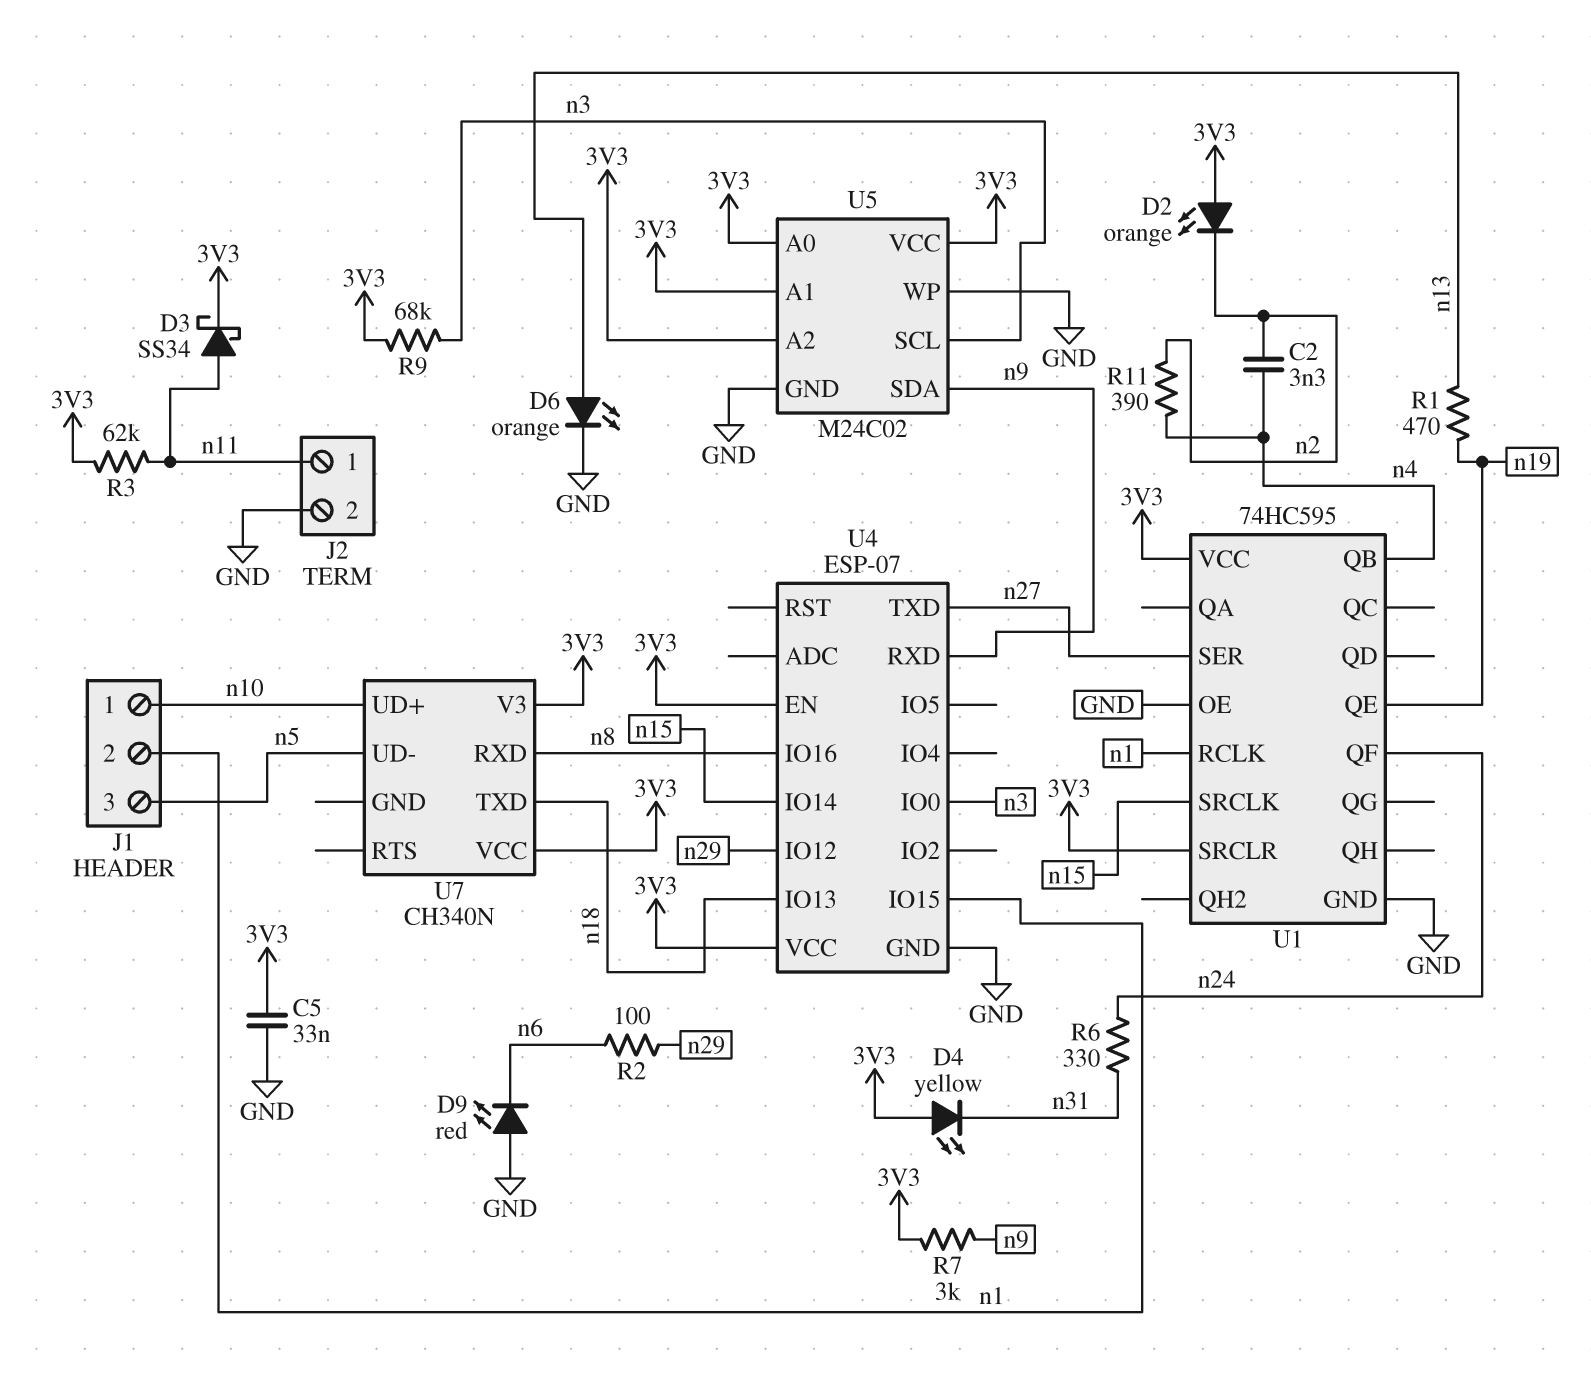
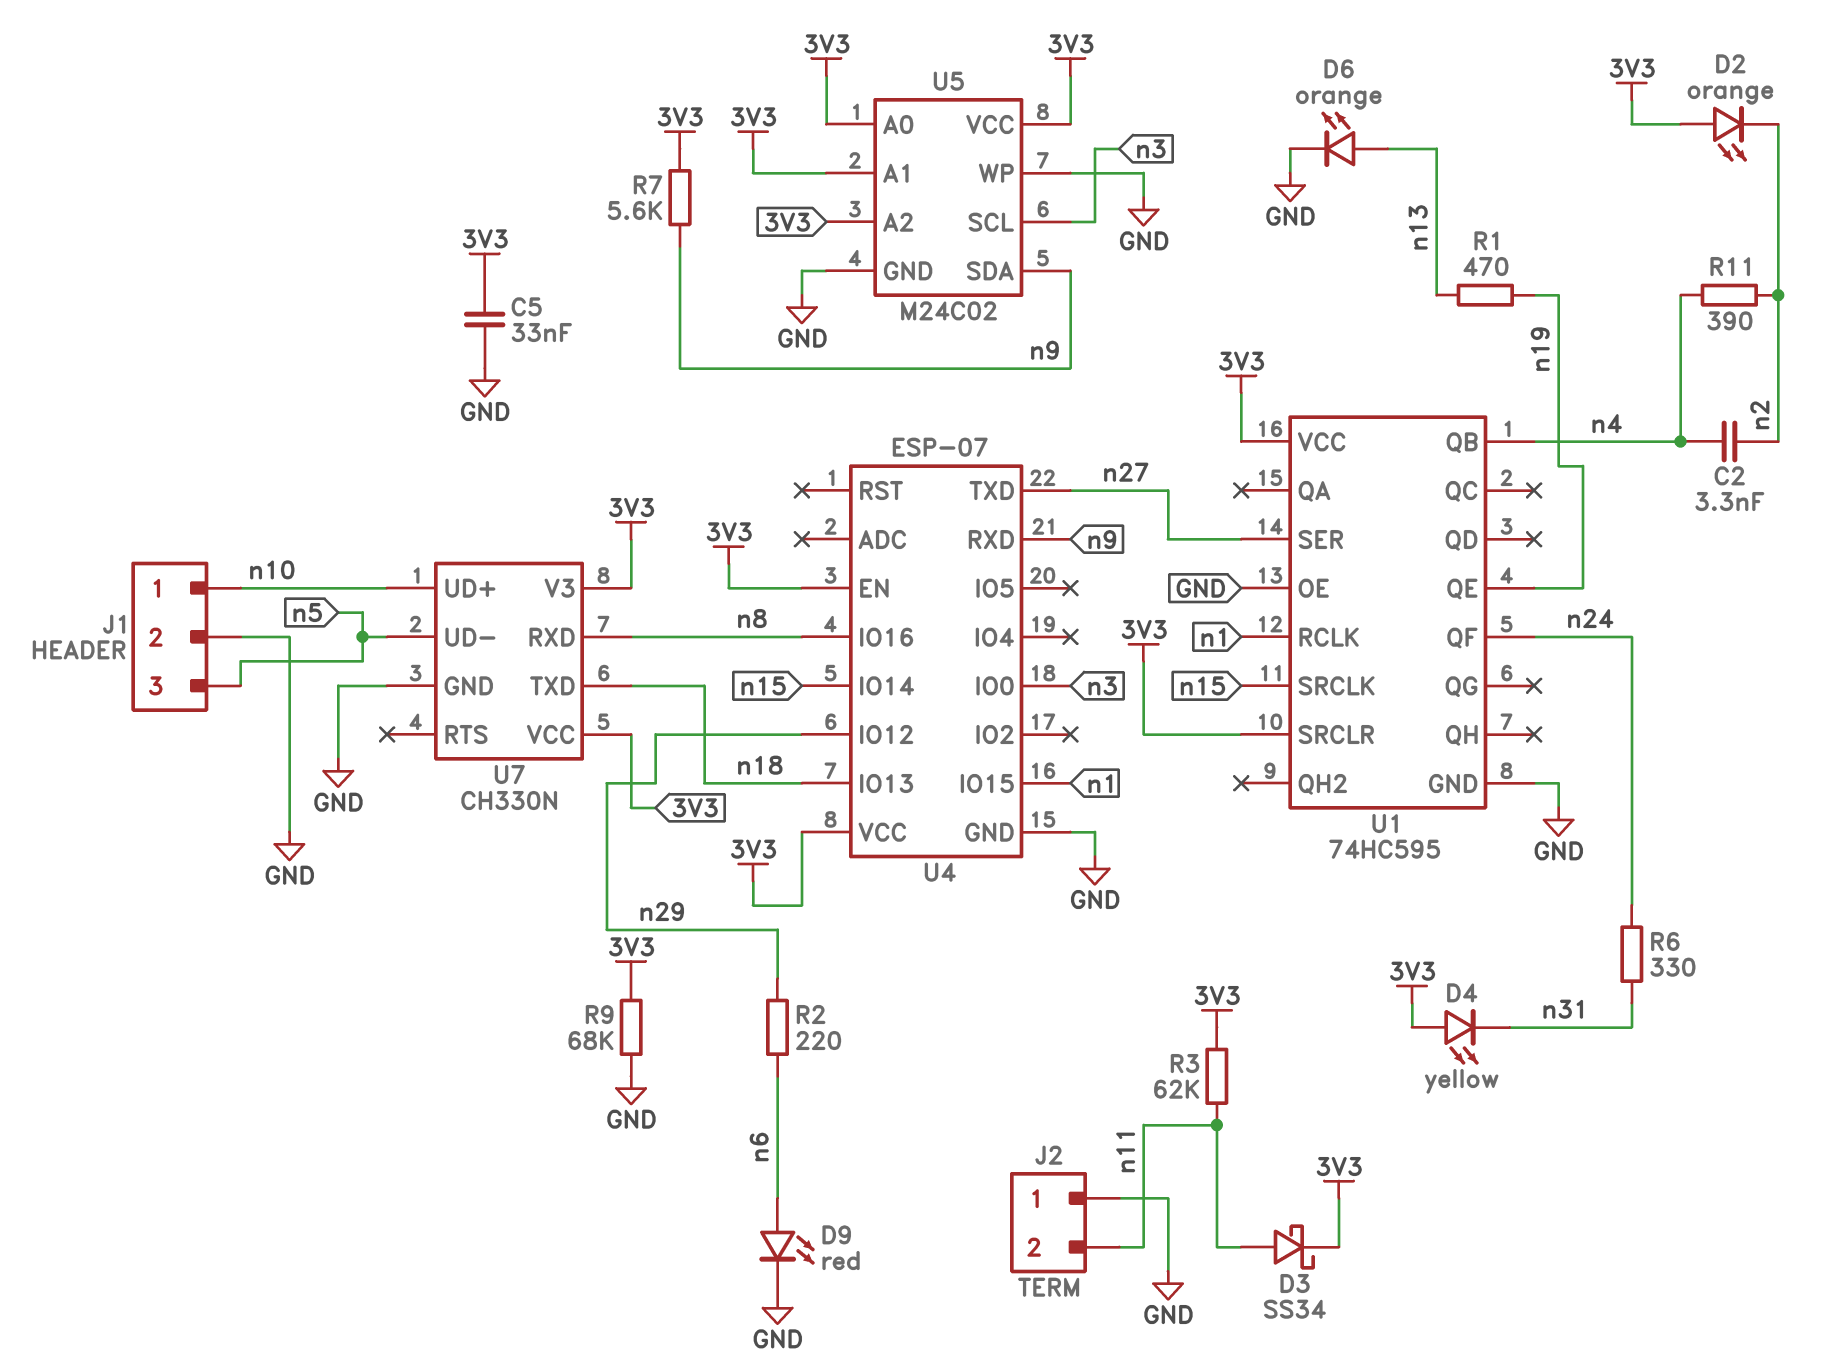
D9: LED red (A GND, K n6) -> LED red (A n6, K GND)
J1 pin 2: n1 -> GND
J2 pin 1: n11 -> GND
J2 pin 2: GND -> n11
R2: 100 (n6, n29) -> 220 (n6, n29)
R7: 3k (3V3, n9) -> 5.6k (3V3, n9)
R9: 68k (3V3, n3) -> 68k (3V3, GND)
U7: CH340N -> CH330N
U7 pin GND: none -> GND

